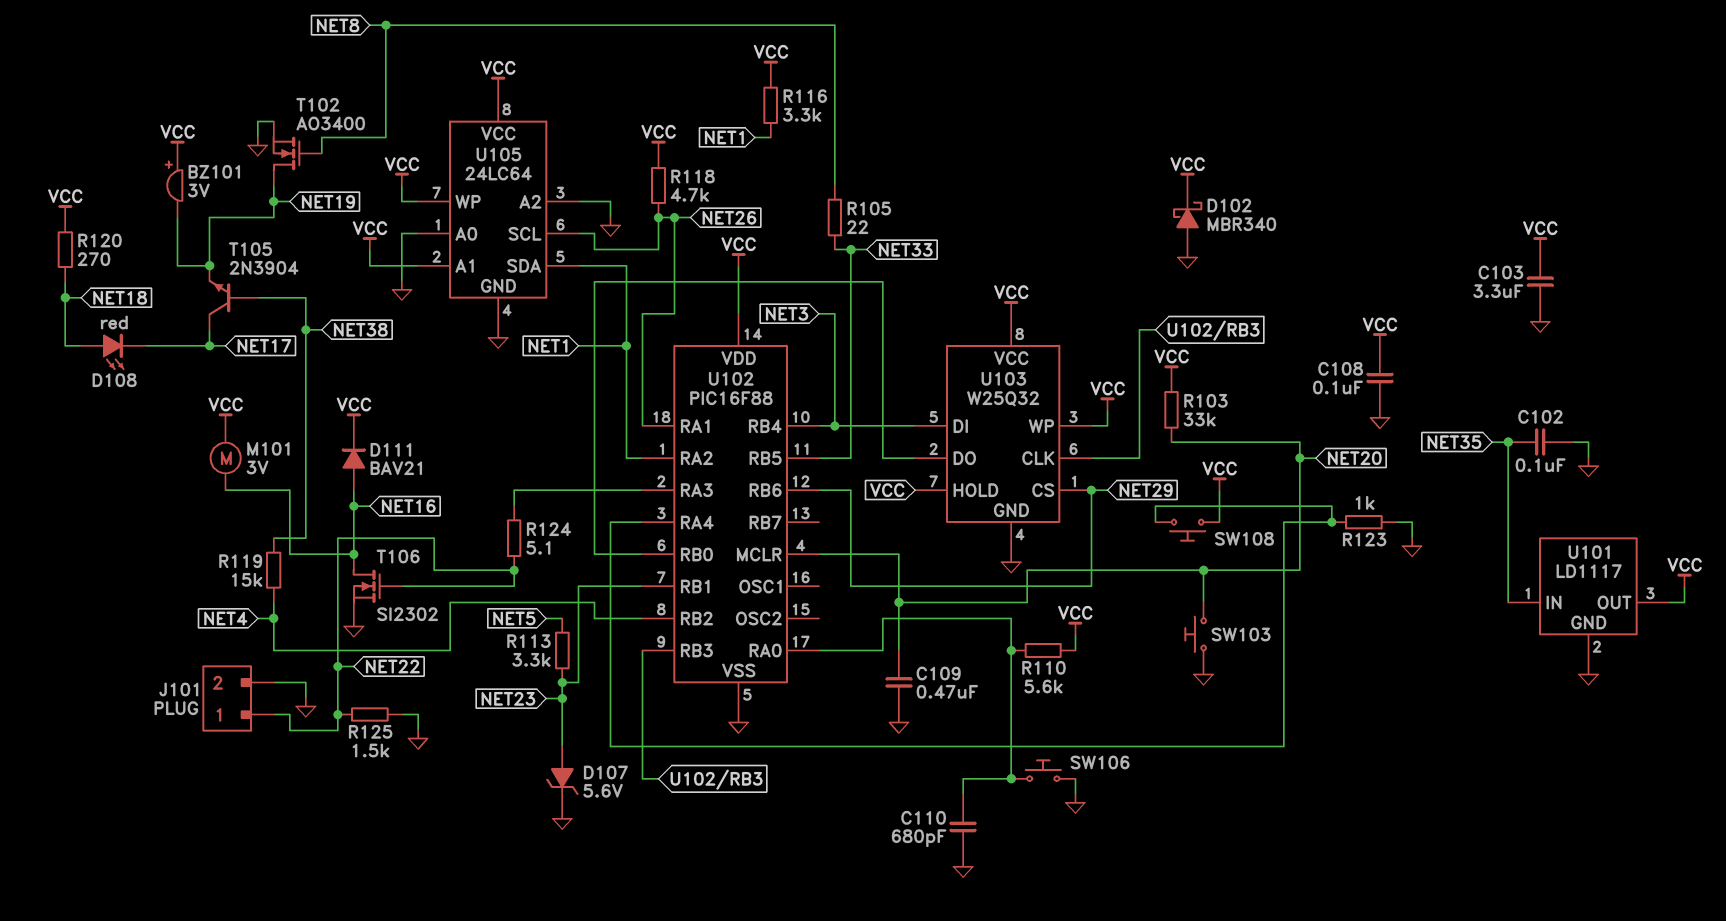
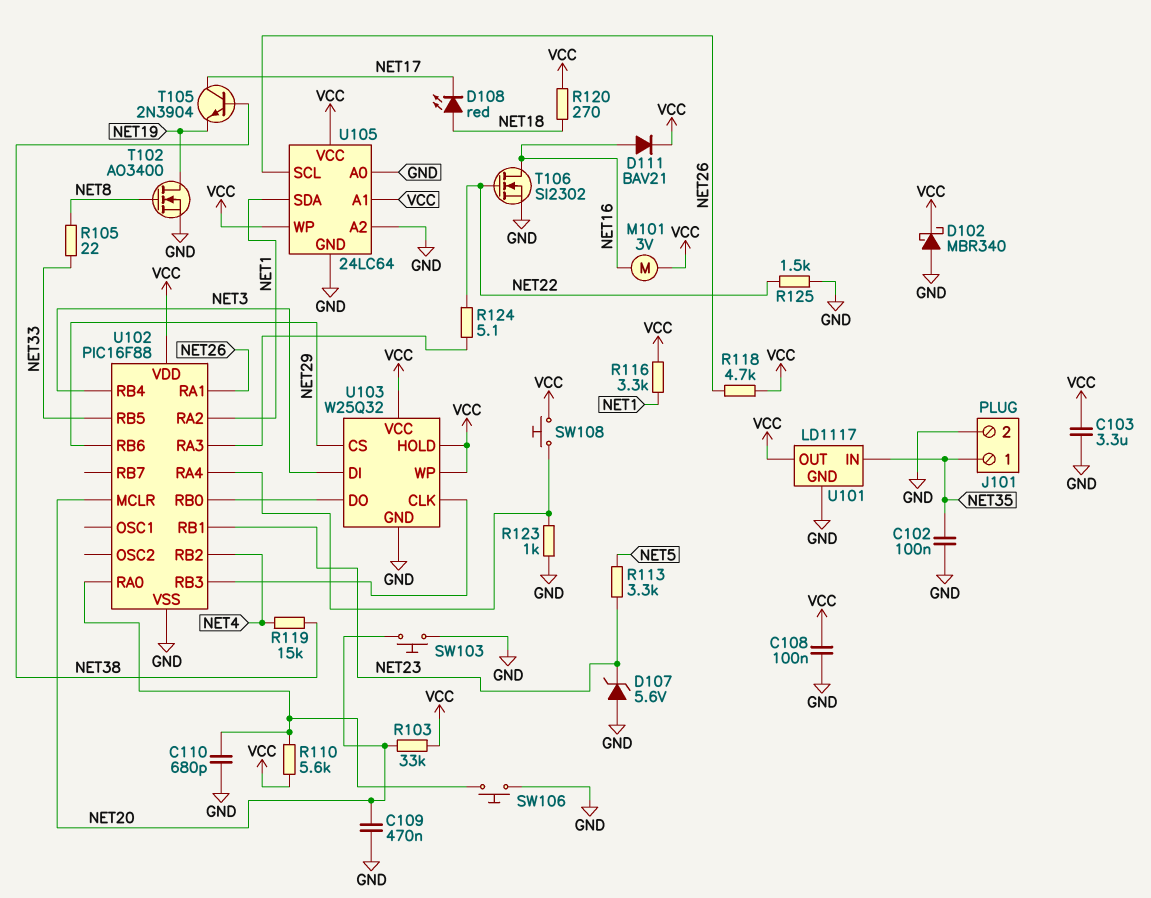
BZ101: buzzer 3V (plus VCC, minus NET19) -> none
D107: zener 5.6V (A NET23, K GND) -> zener 5.6V (A GND, K NET23)
J101 pin 1: NET22 -> NET35

